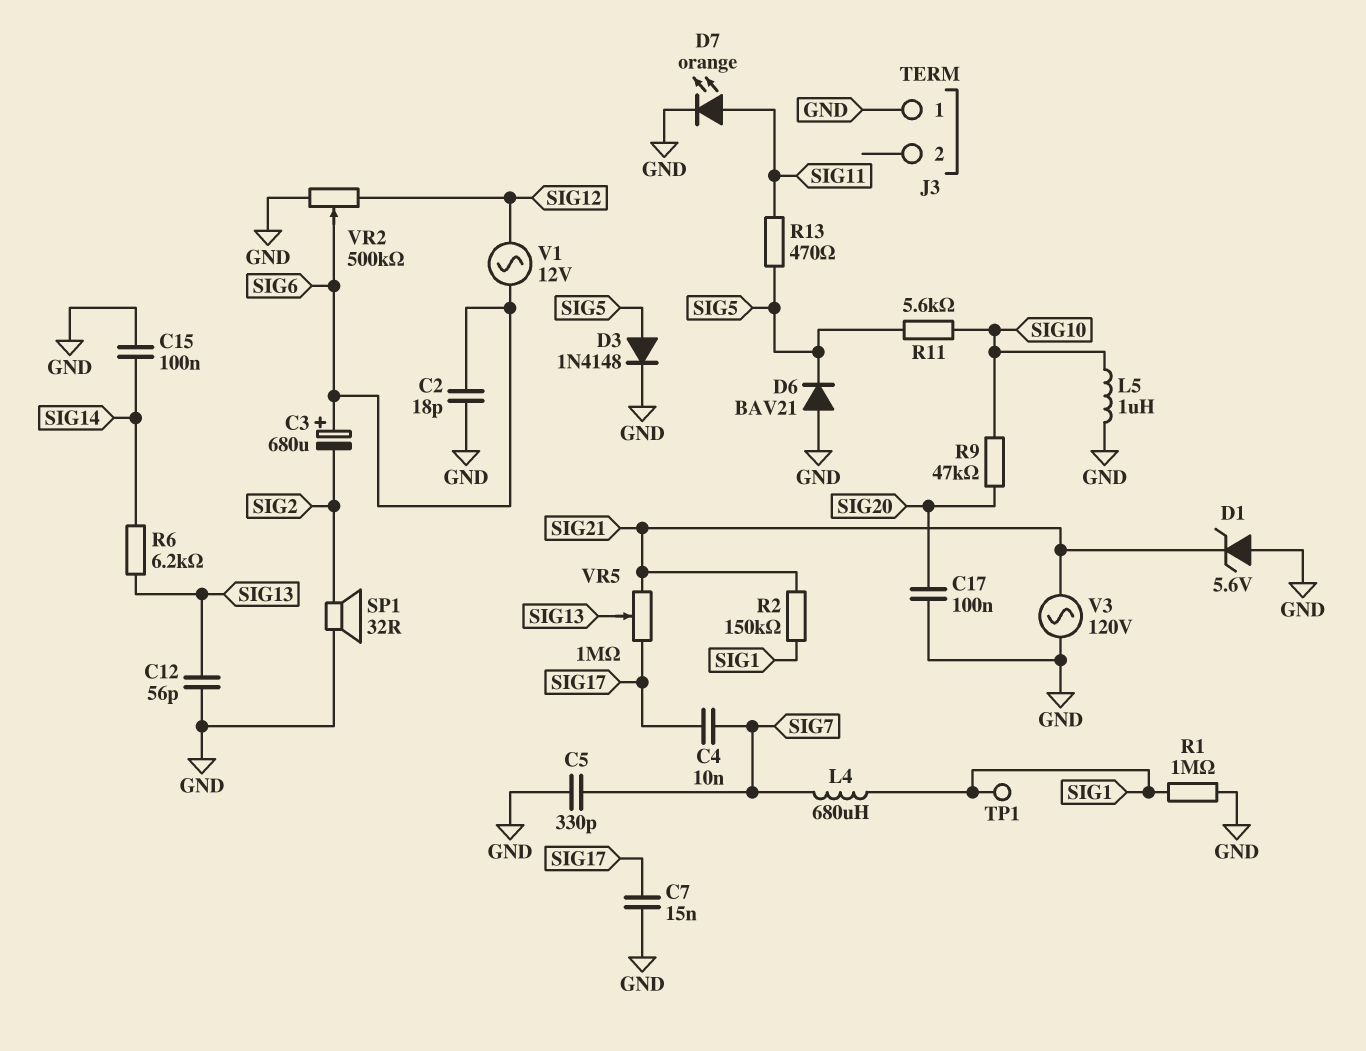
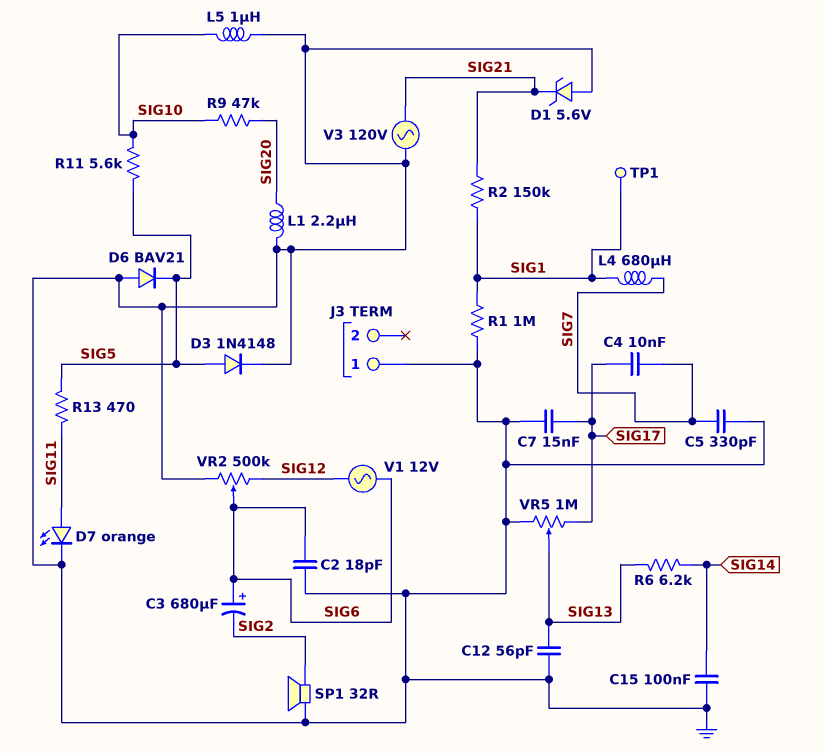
C17: 100nF (GND, SIG20) -> none
L1: none -> 2.2uH (GND, SIG20)
VR5: 1M (SIG17, SIG21, wiper SIG13) -> 1M (GND, SIG17, wiper SIG13)

